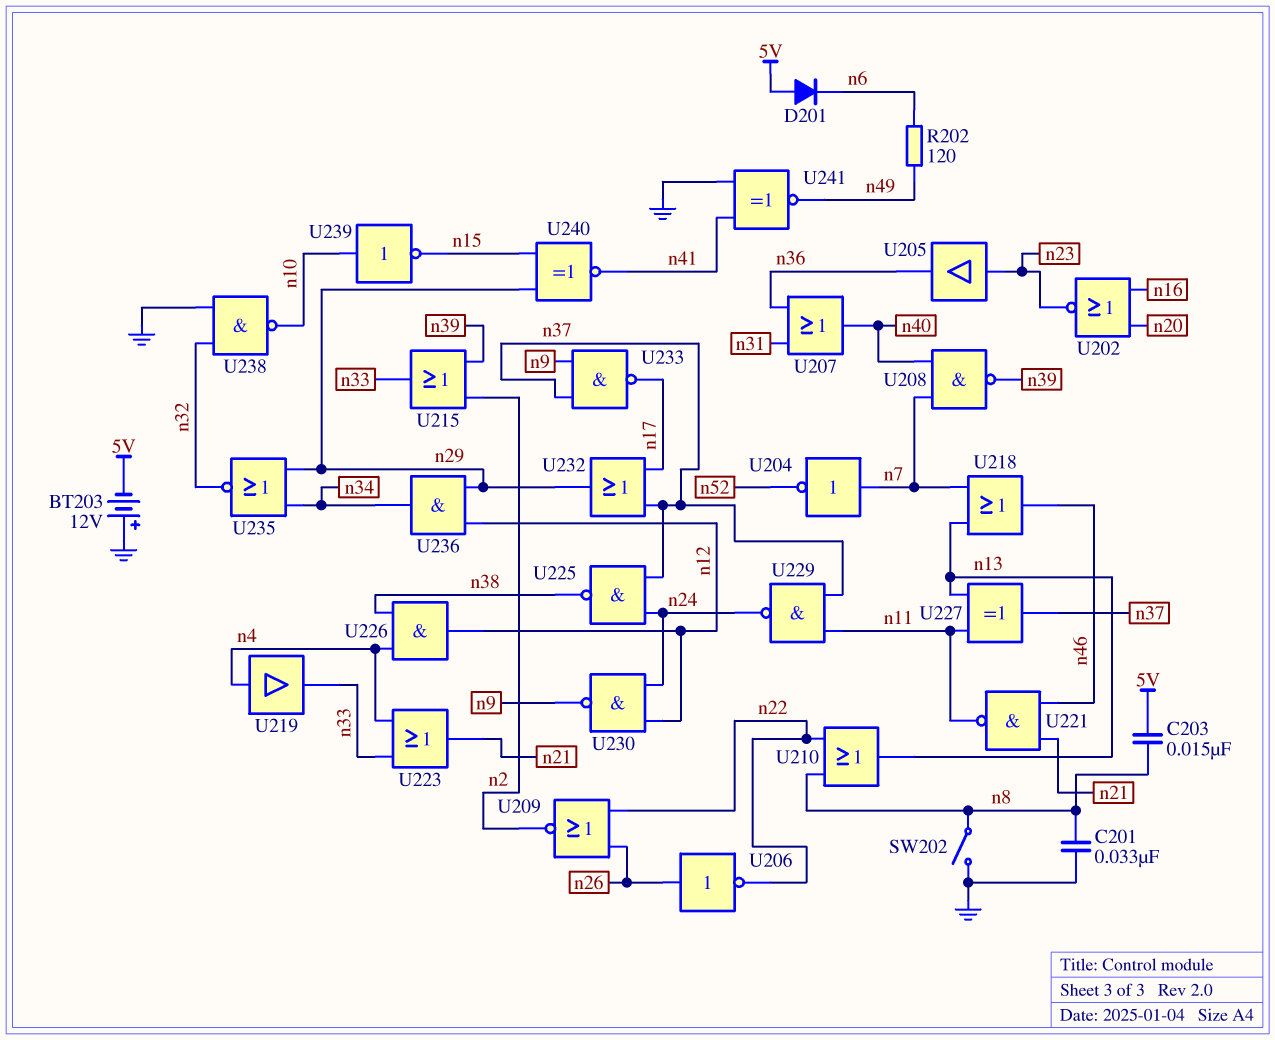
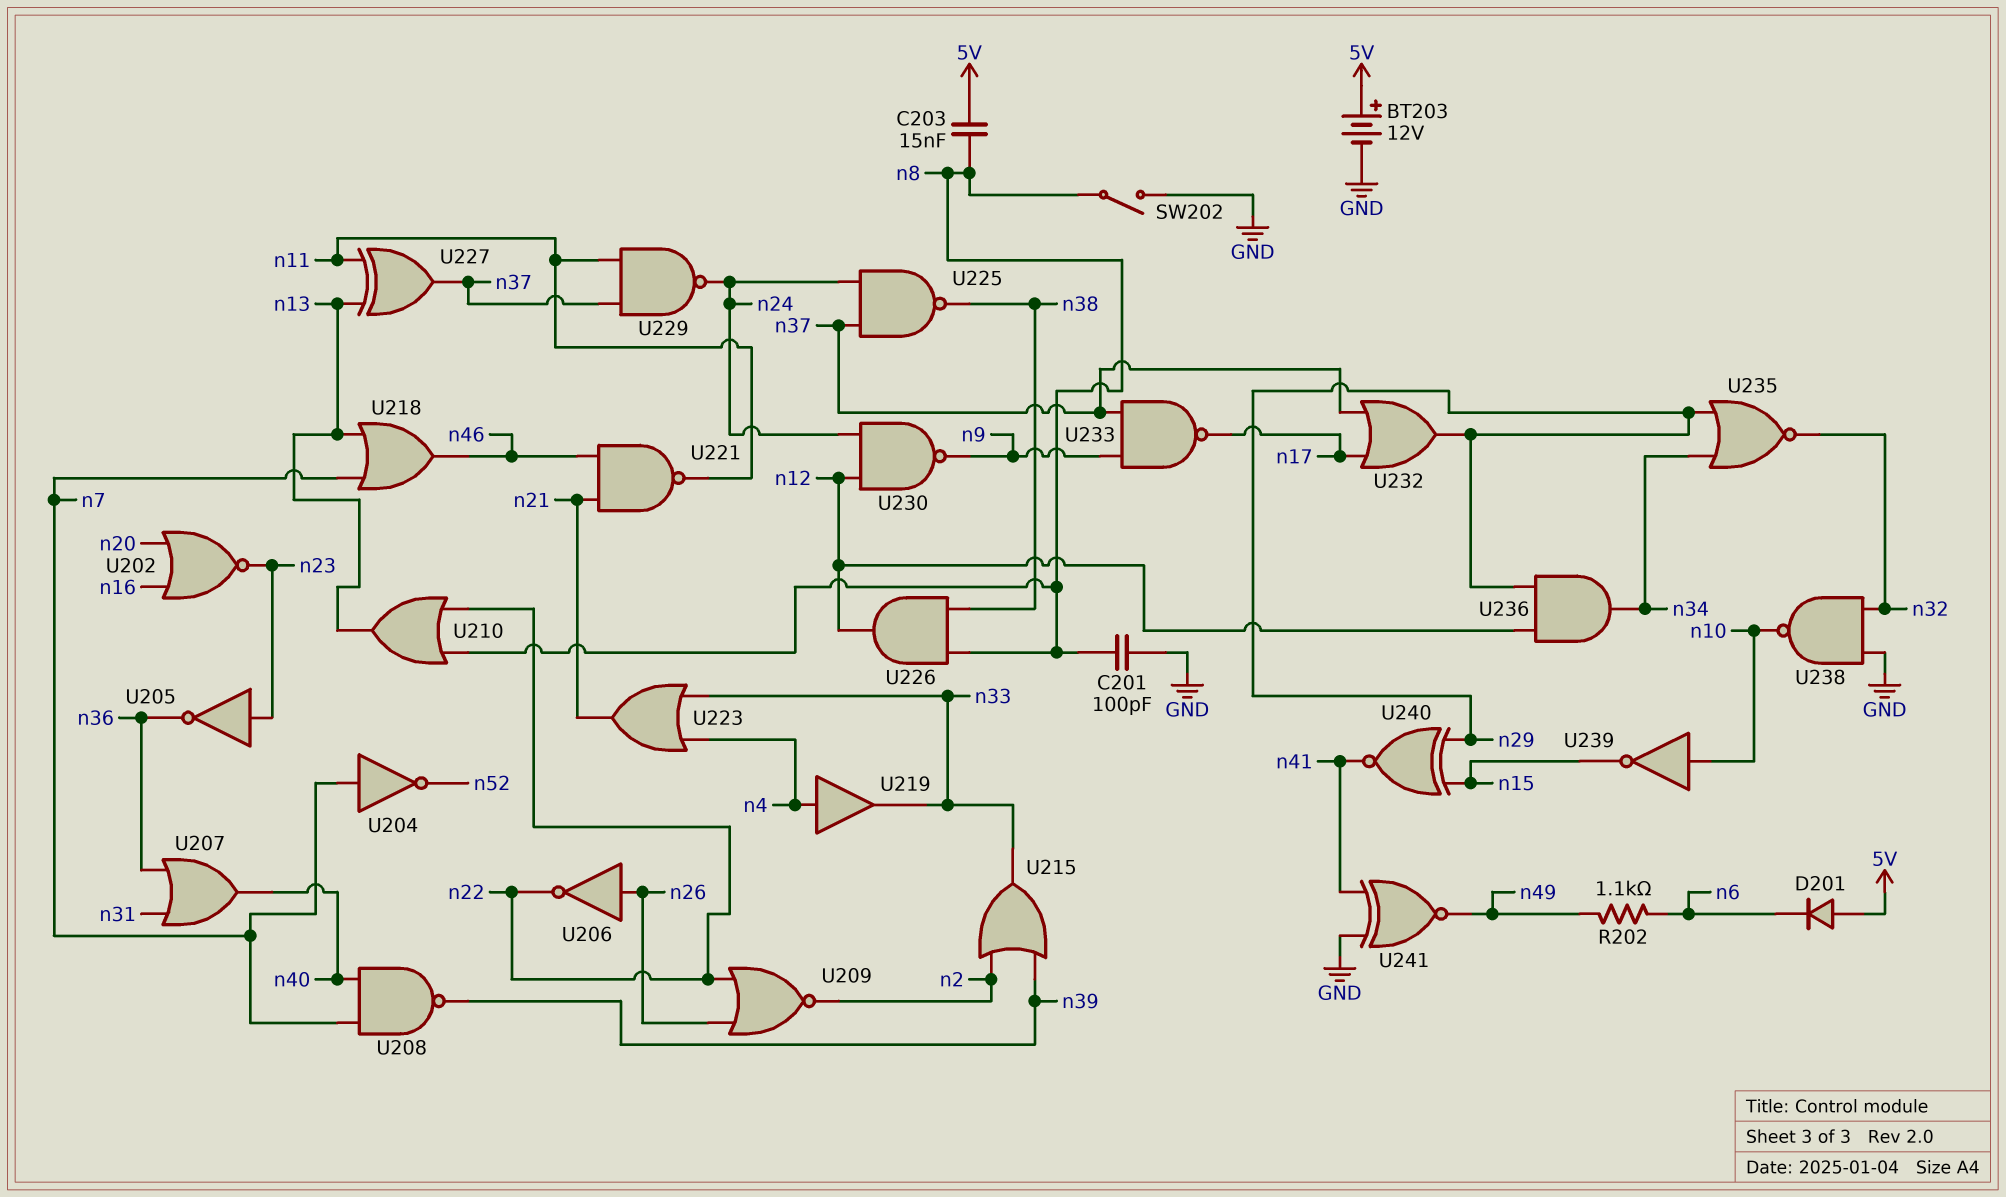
BT203: 12V (plus GND, minus 5V) -> 12V (plus 5V, minus GND)
C201: 33nF (GND, n8) -> 100pF (GND, n8)
R202: 120 (n6, n49) -> 1.1k (n6, n49)
U205: buffer (in n23, out n36) -> NOT (in n23, out n36)
U226: AND (in n4, in n38, out n12) -> AND (in n8, in n38, out n12)

